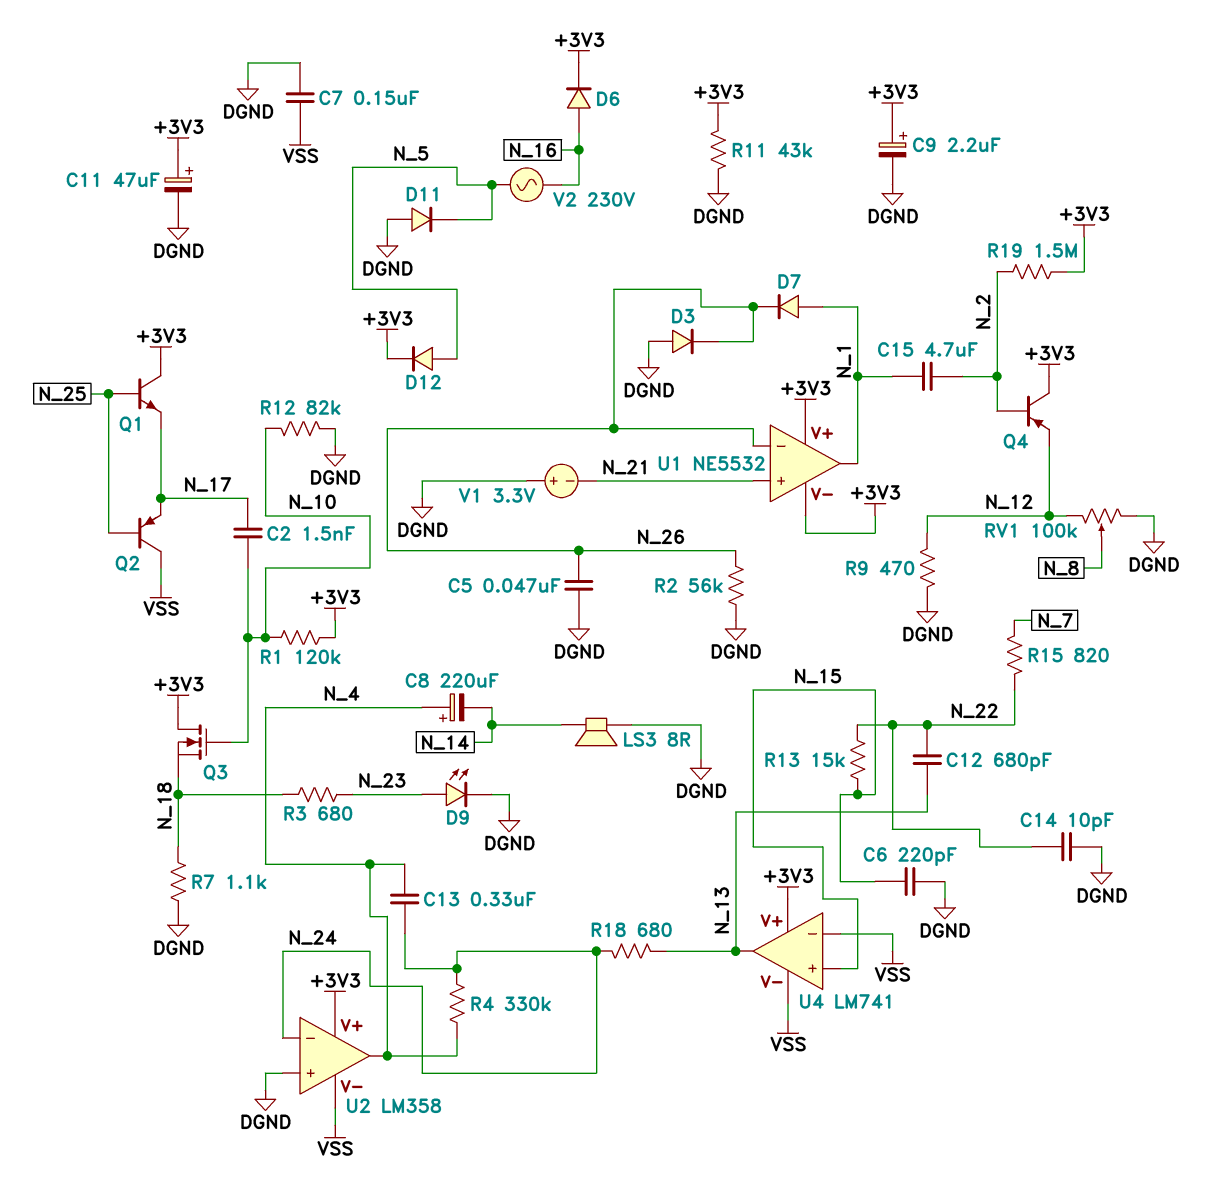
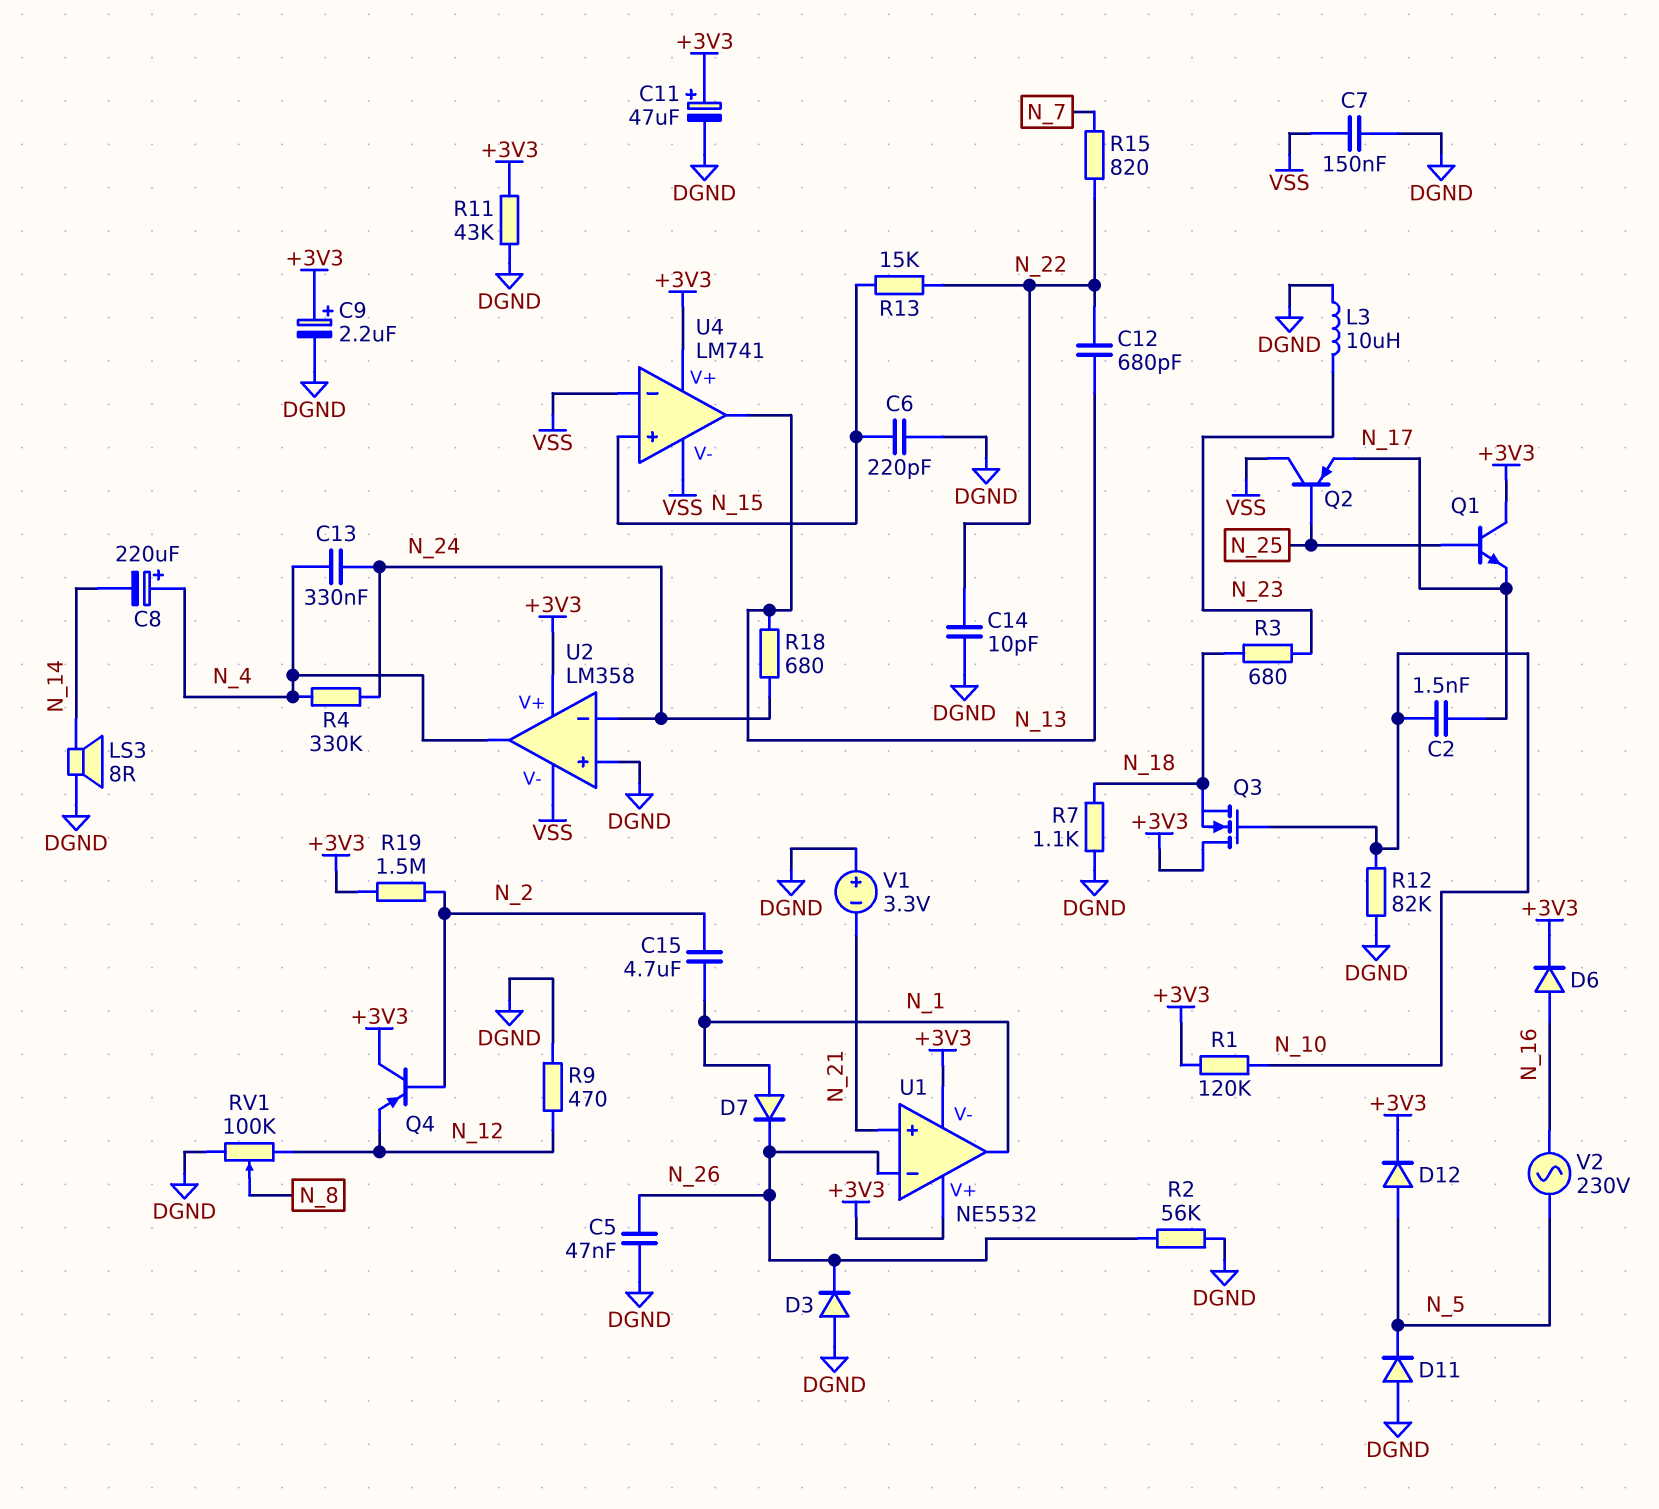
D9: LED (A N_23, K DGND) -> none
L3: none -> 10uH (DGND, N_23)

